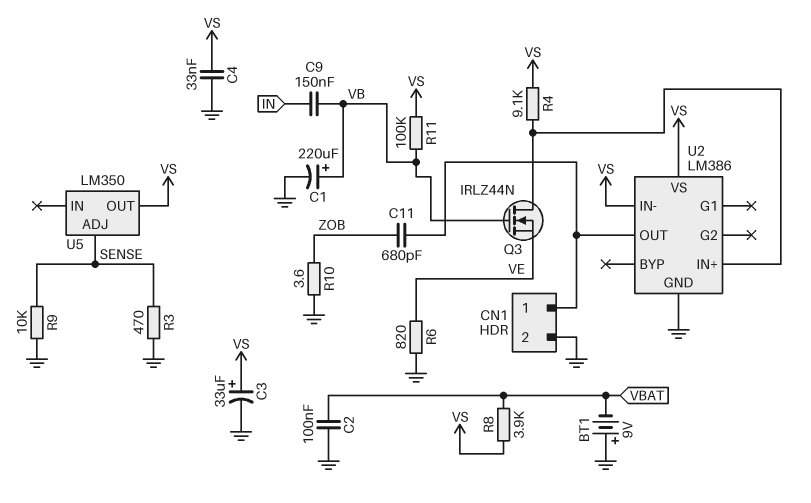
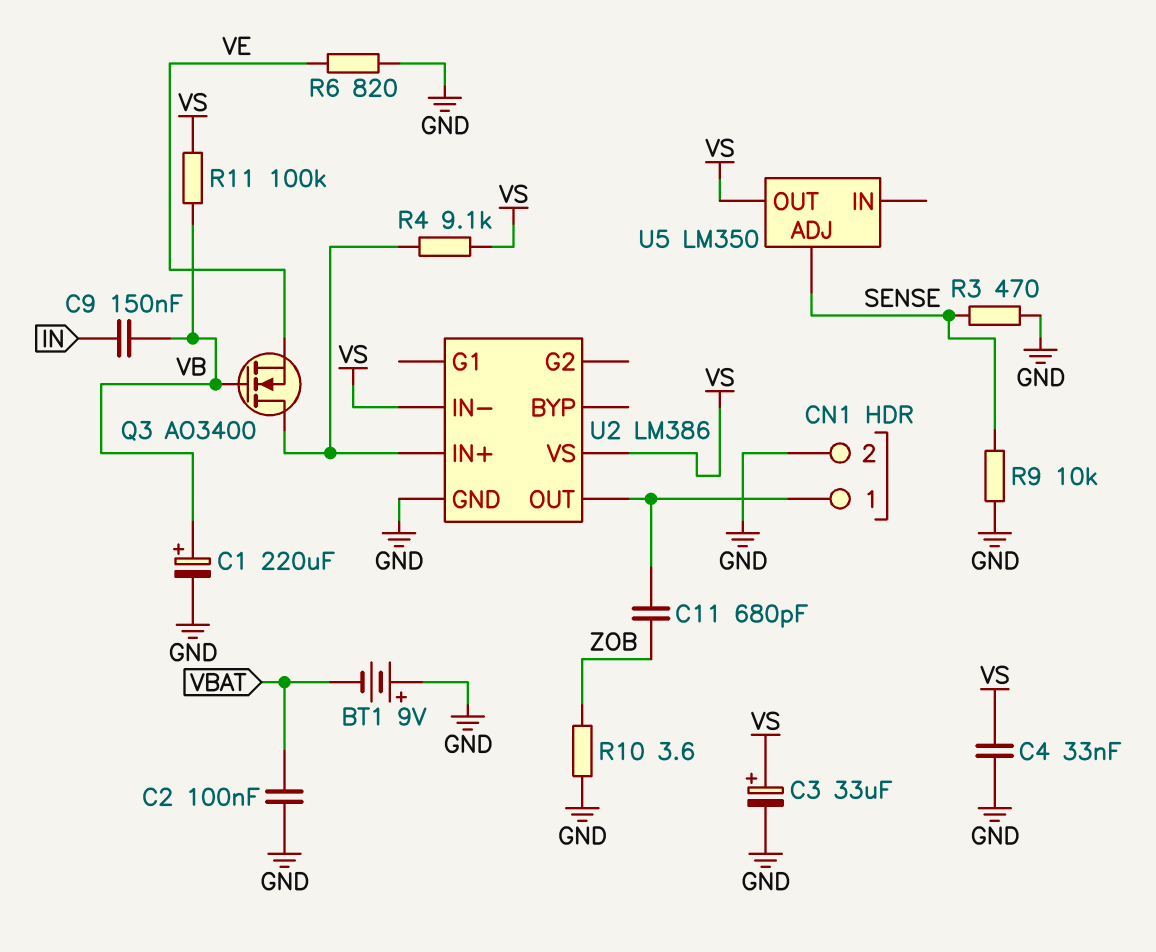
Q3: NMOS IRLZ44N (G VB, D U2/IN+, S VE) -> NMOS AO3400 (G VB, D U2/IN+, S VE)
R8: 3.9k (VBAT, VS) -> none

